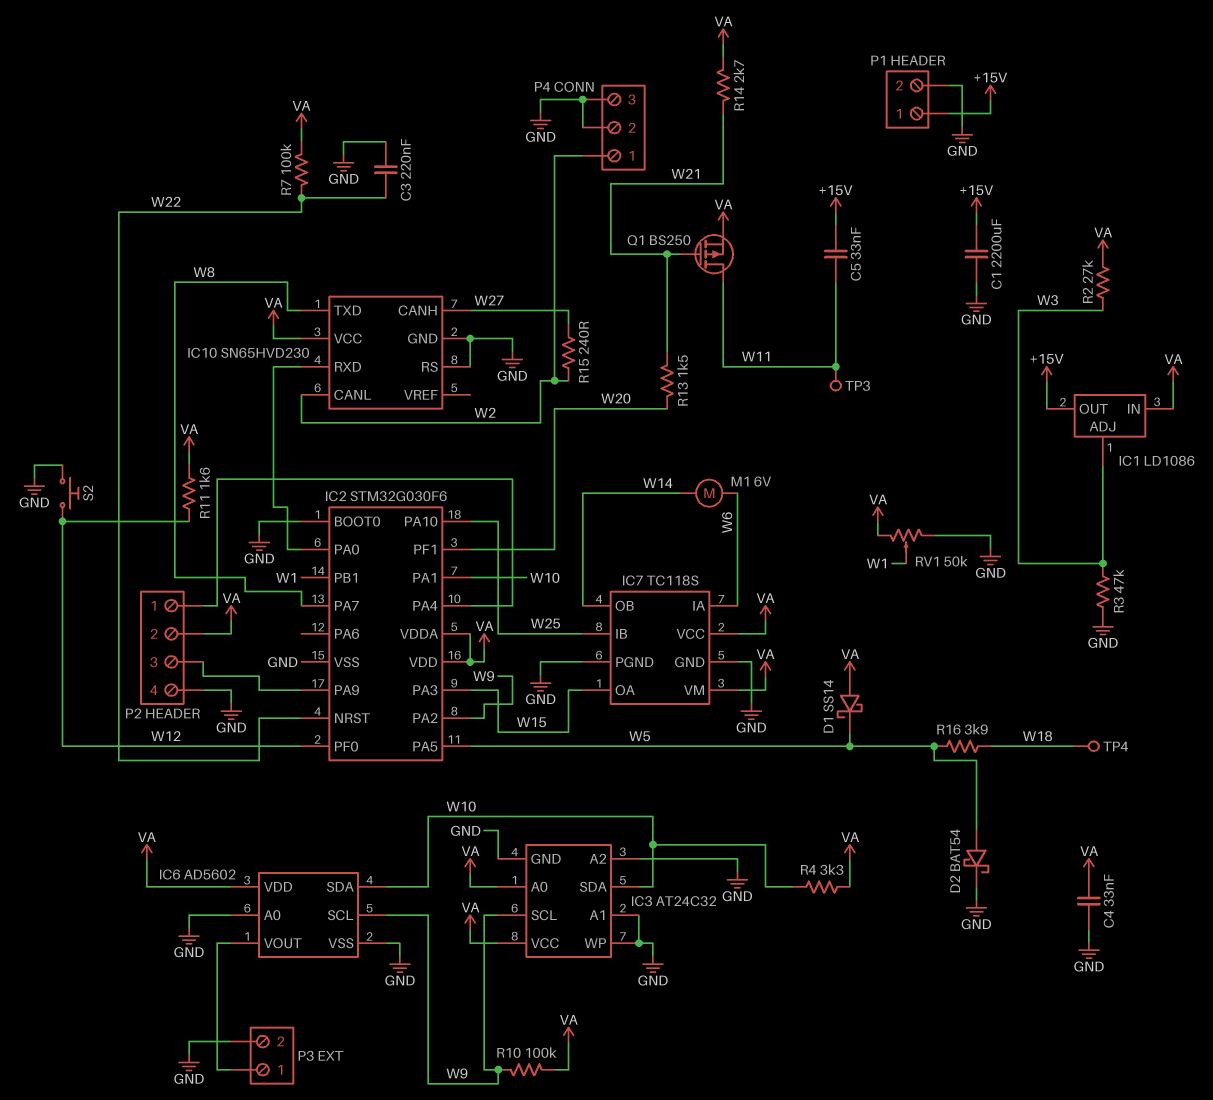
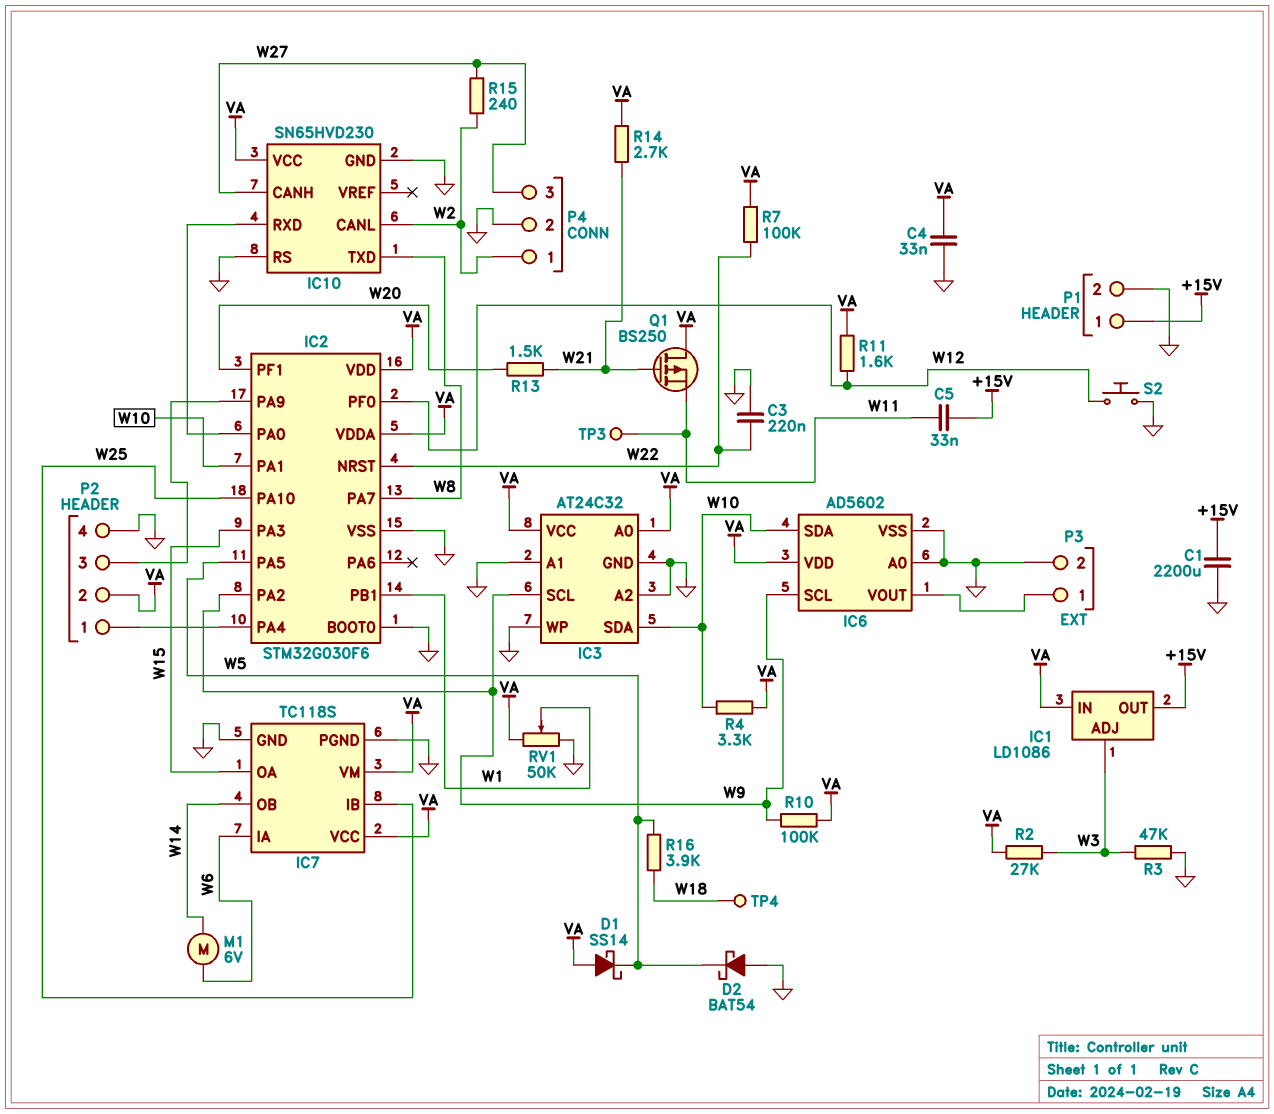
D2: schottky BAT54 (A W5, K GND) -> schottky BAT54 (A GND, K W5)
P4 pin 3: GND -> W27
Q1: PMOS BS250 (G W21, D W11, S VA) -> PMOS BS250 (G W21, D VA, S W11)

